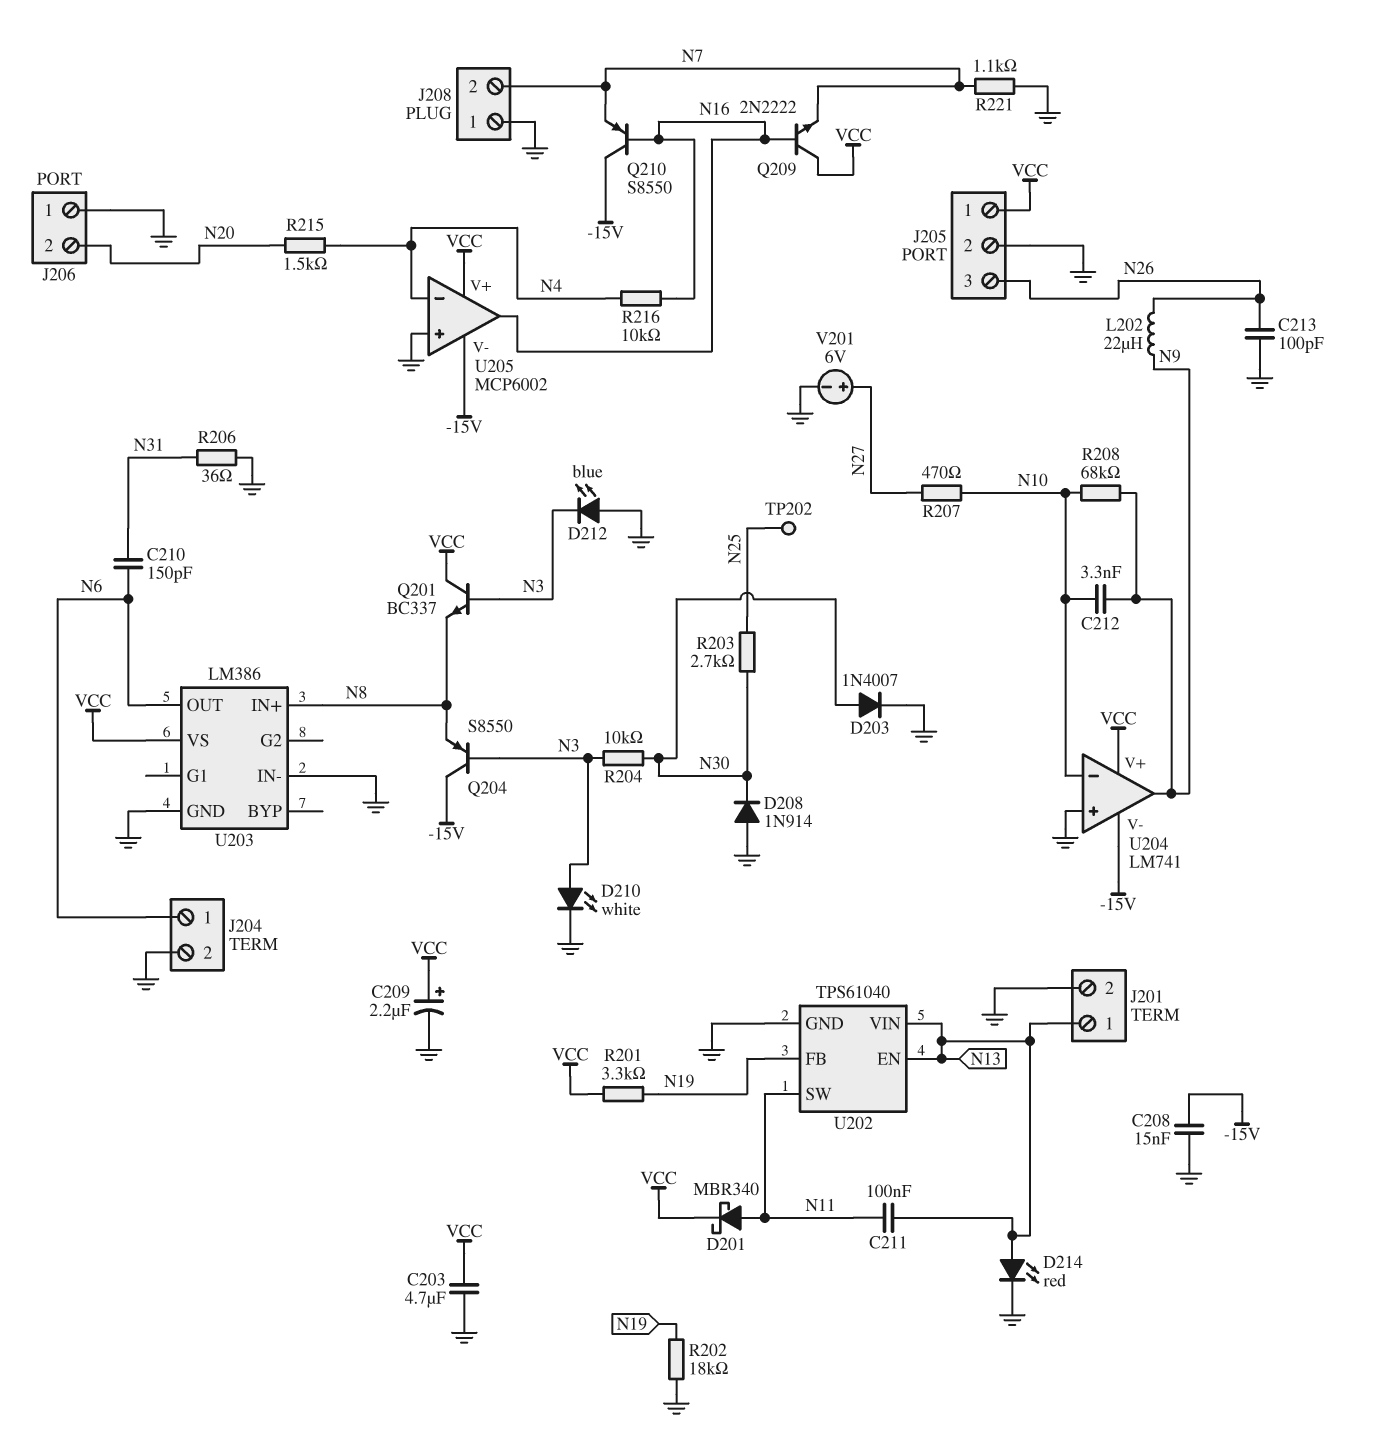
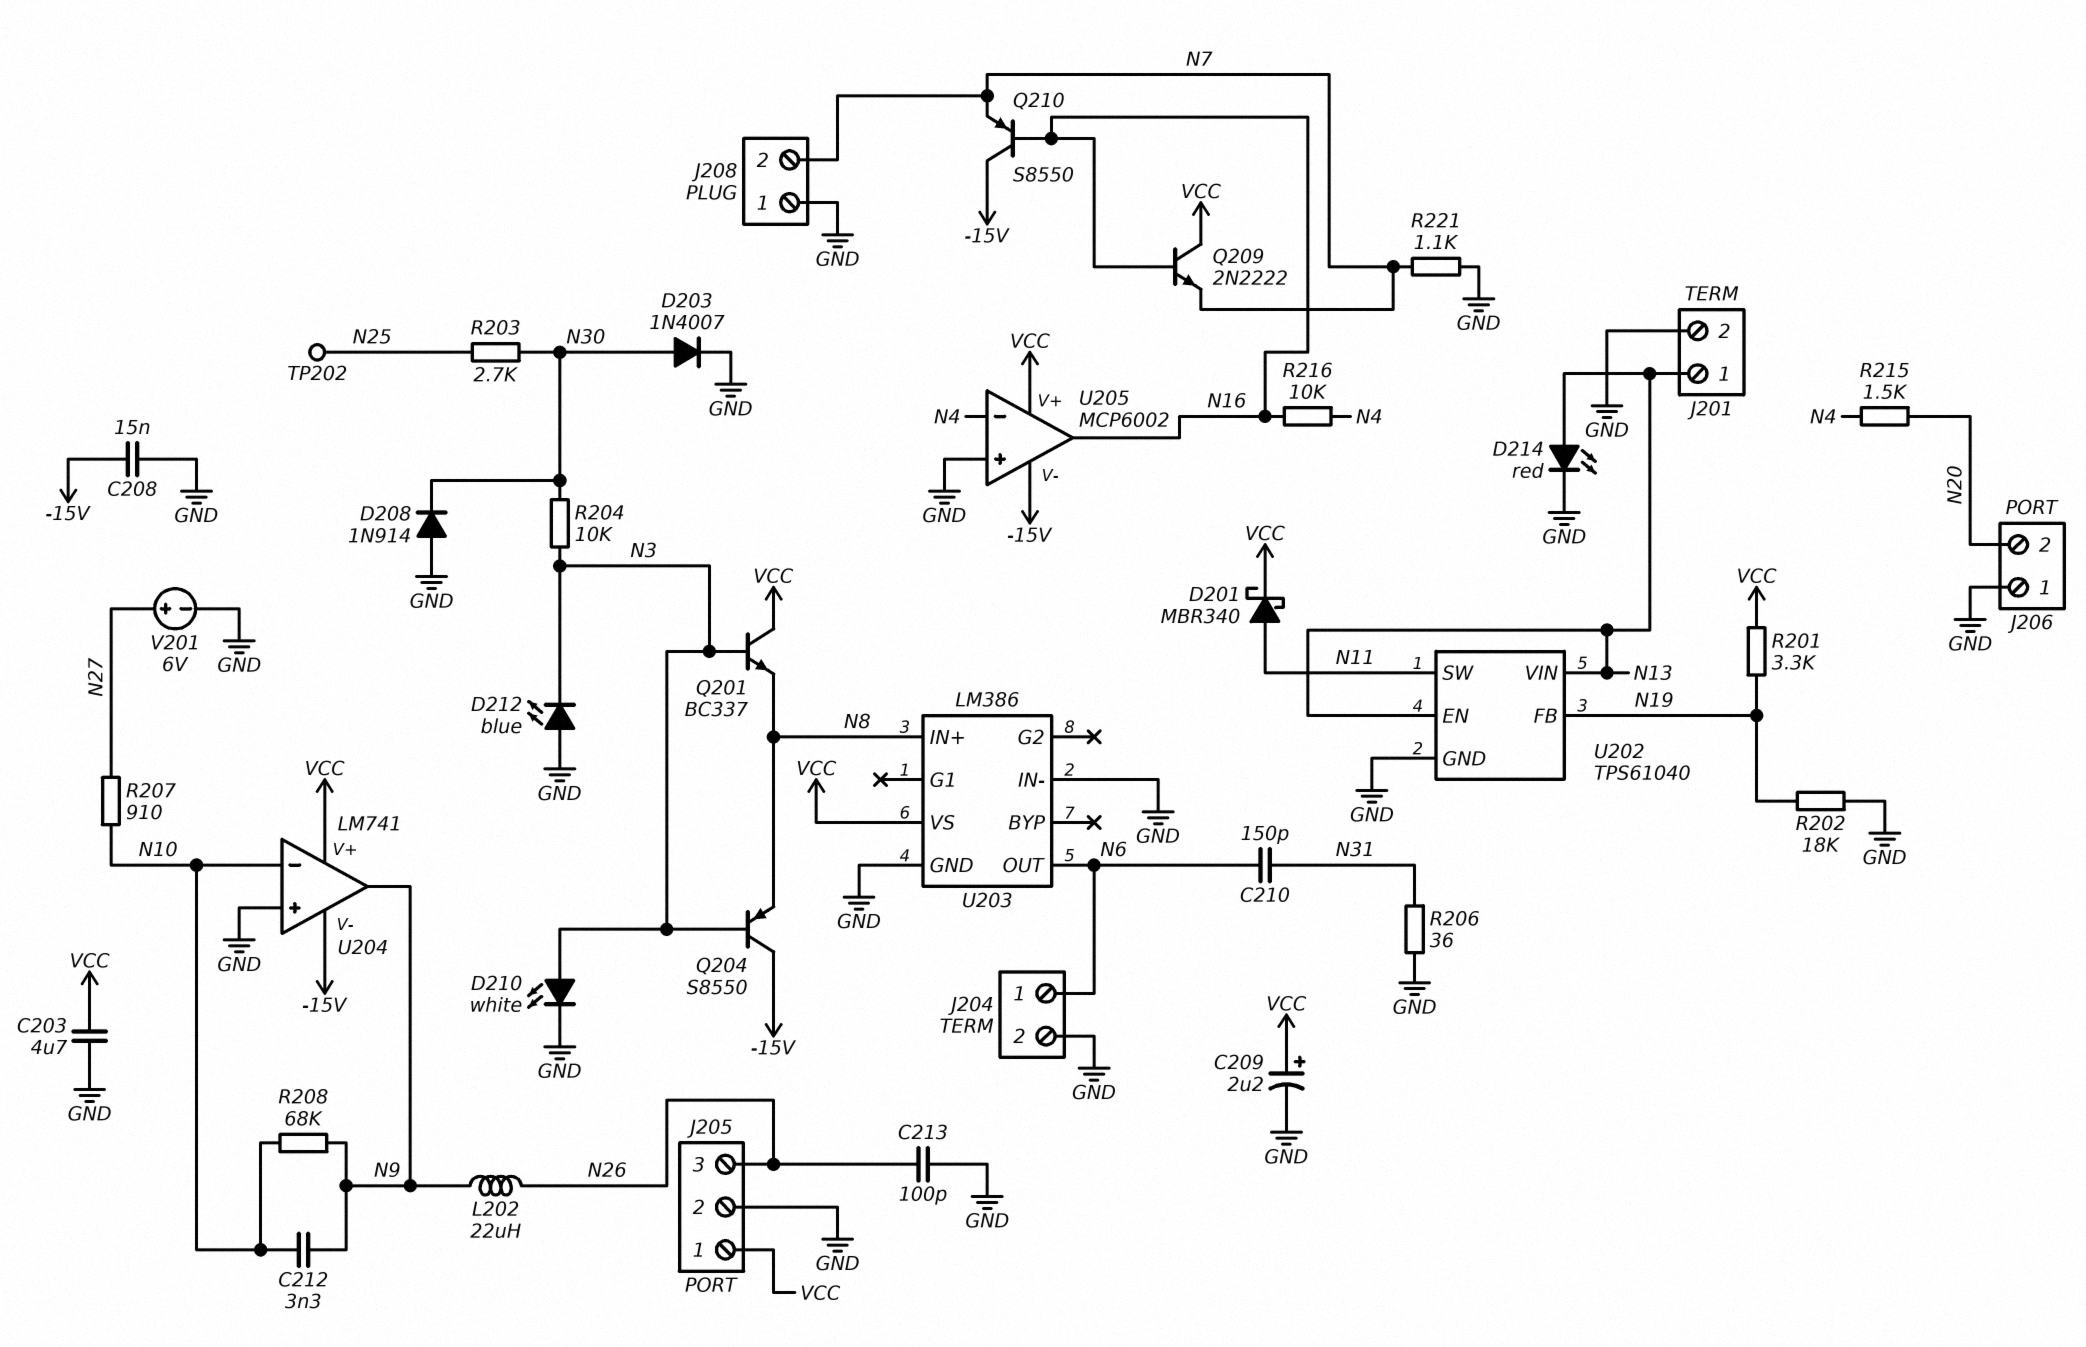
C211: 100nF (N11, N13) -> none
R207: 470 (N10, N27) -> 910 (N10, N27)

